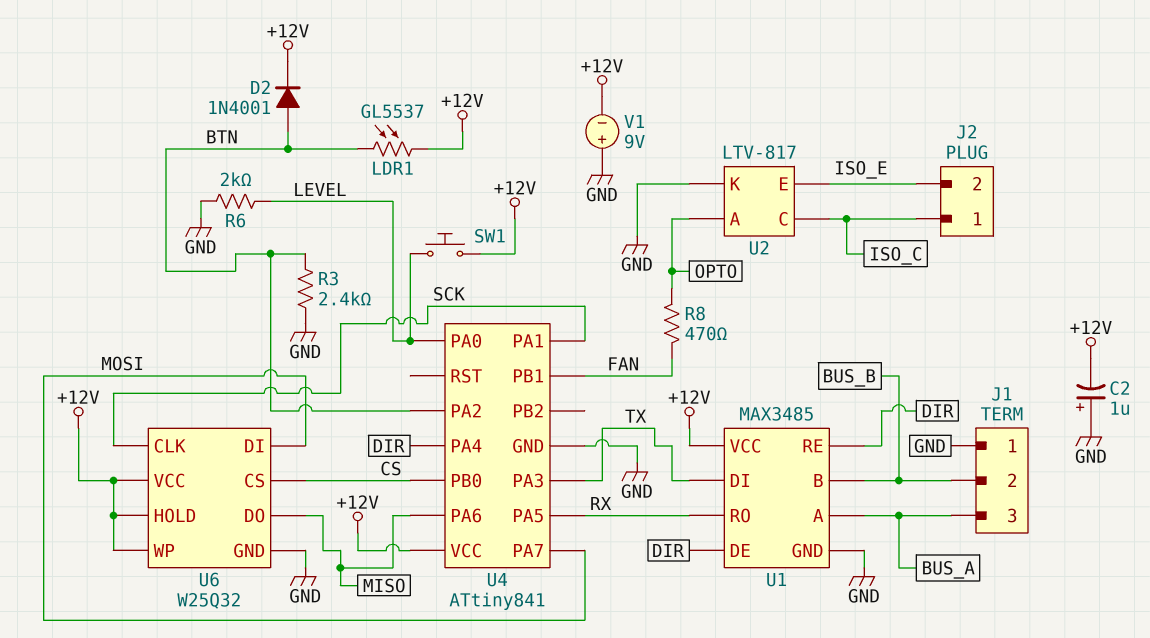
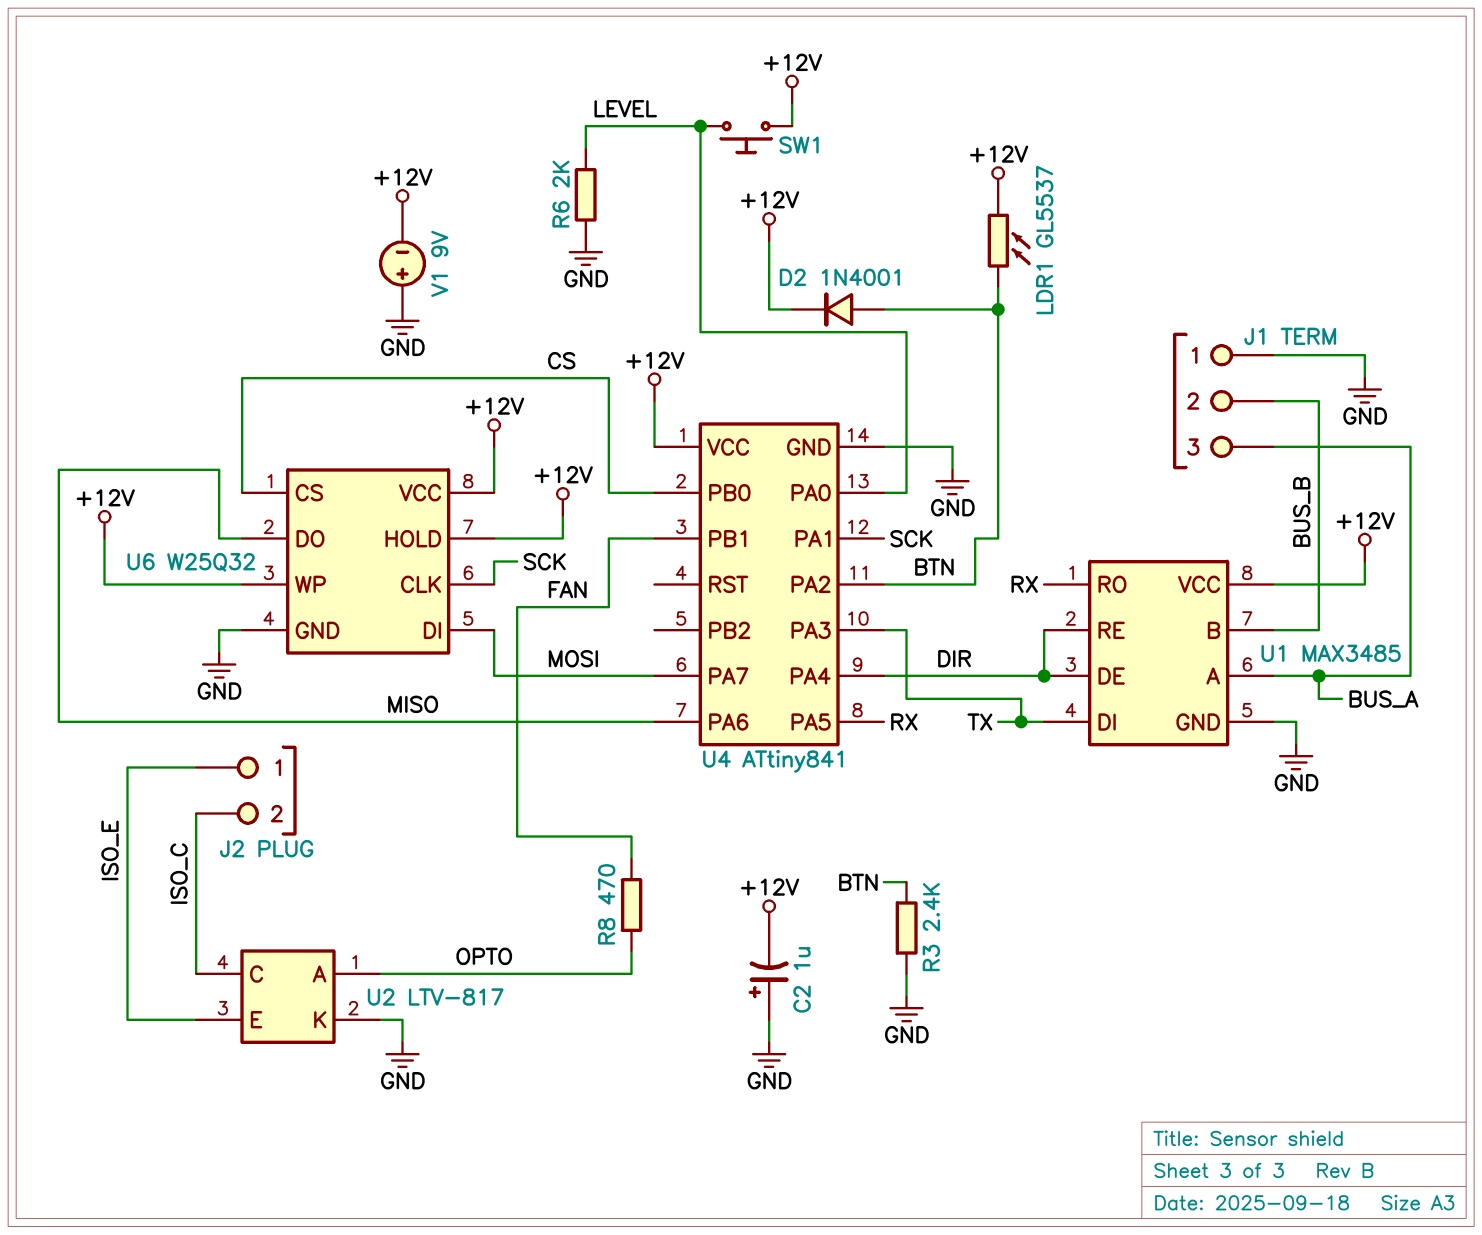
J2 pin 1: ISO_C -> ISO_E
J2 pin 2: ISO_E -> ISO_C

